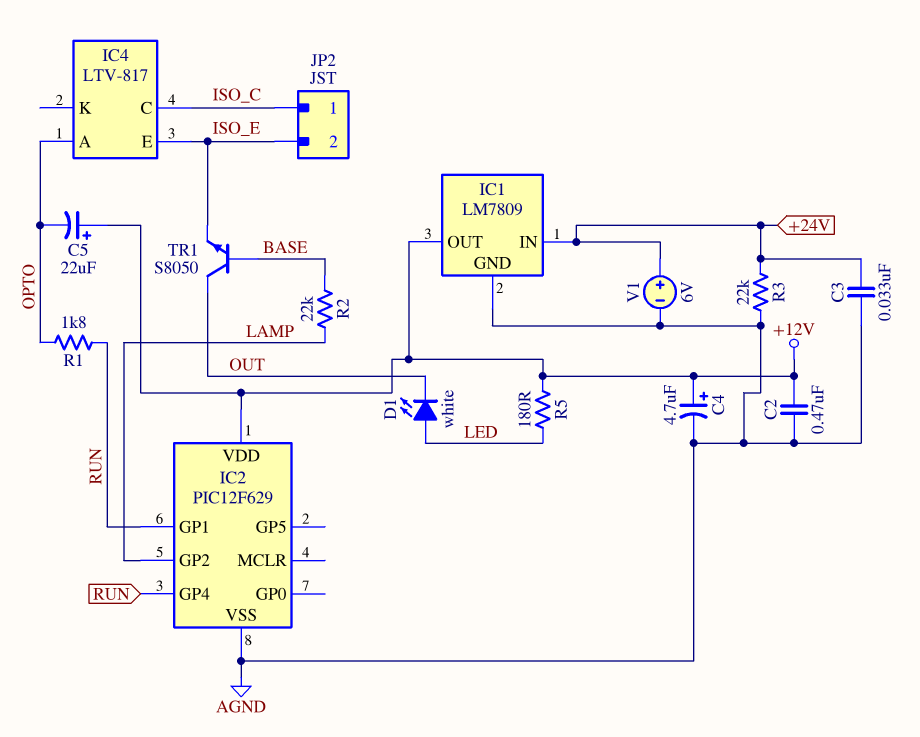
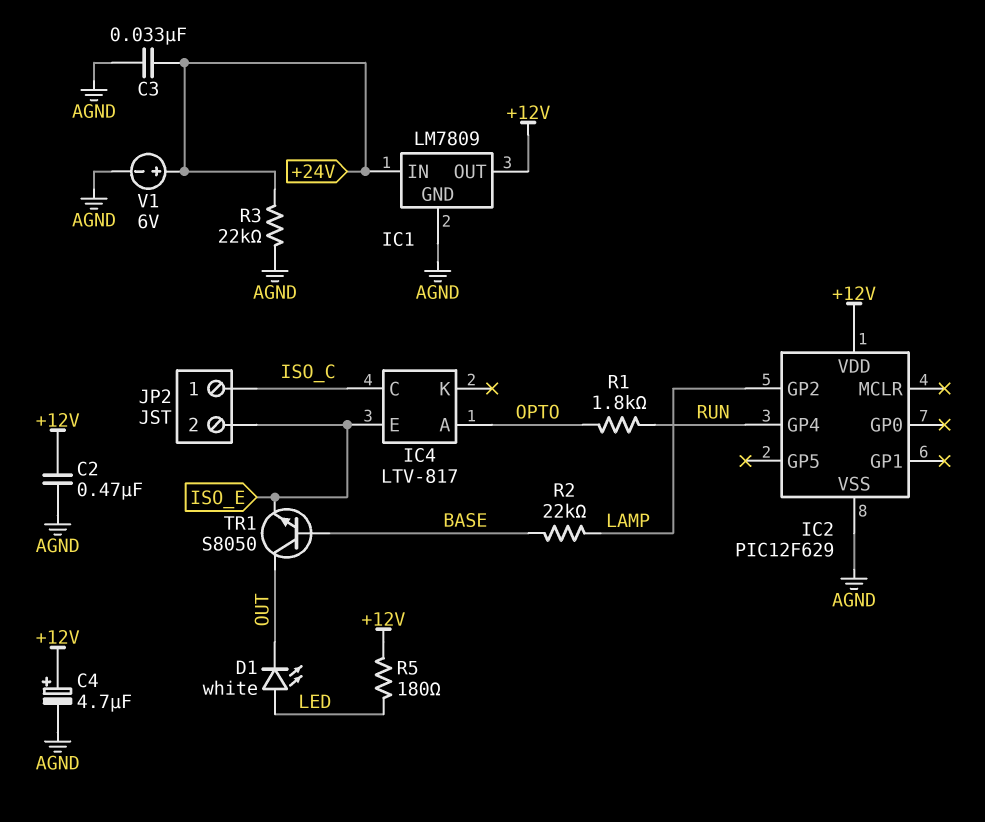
C5: 22uF (plus +12V, minus OPTO) -> none
IC2 pin GP1: RUN -> none

